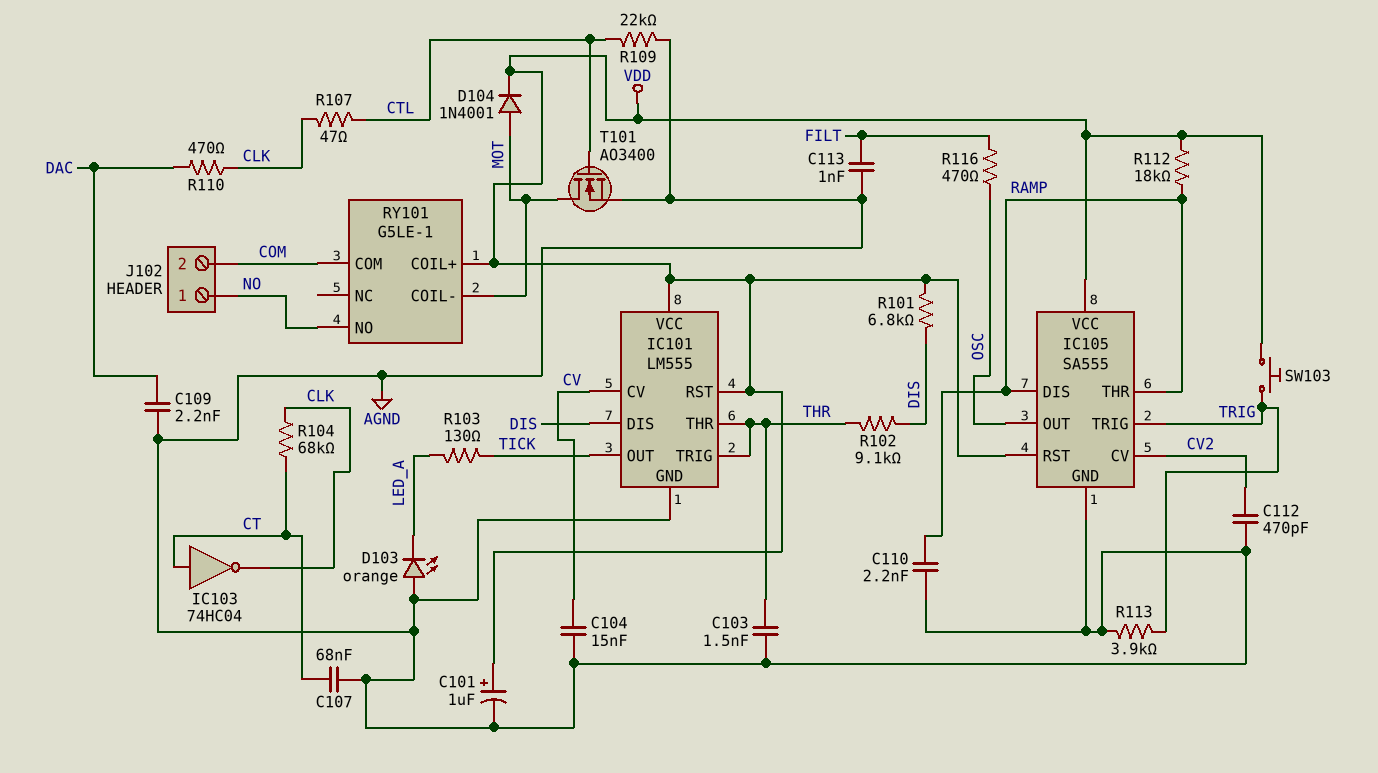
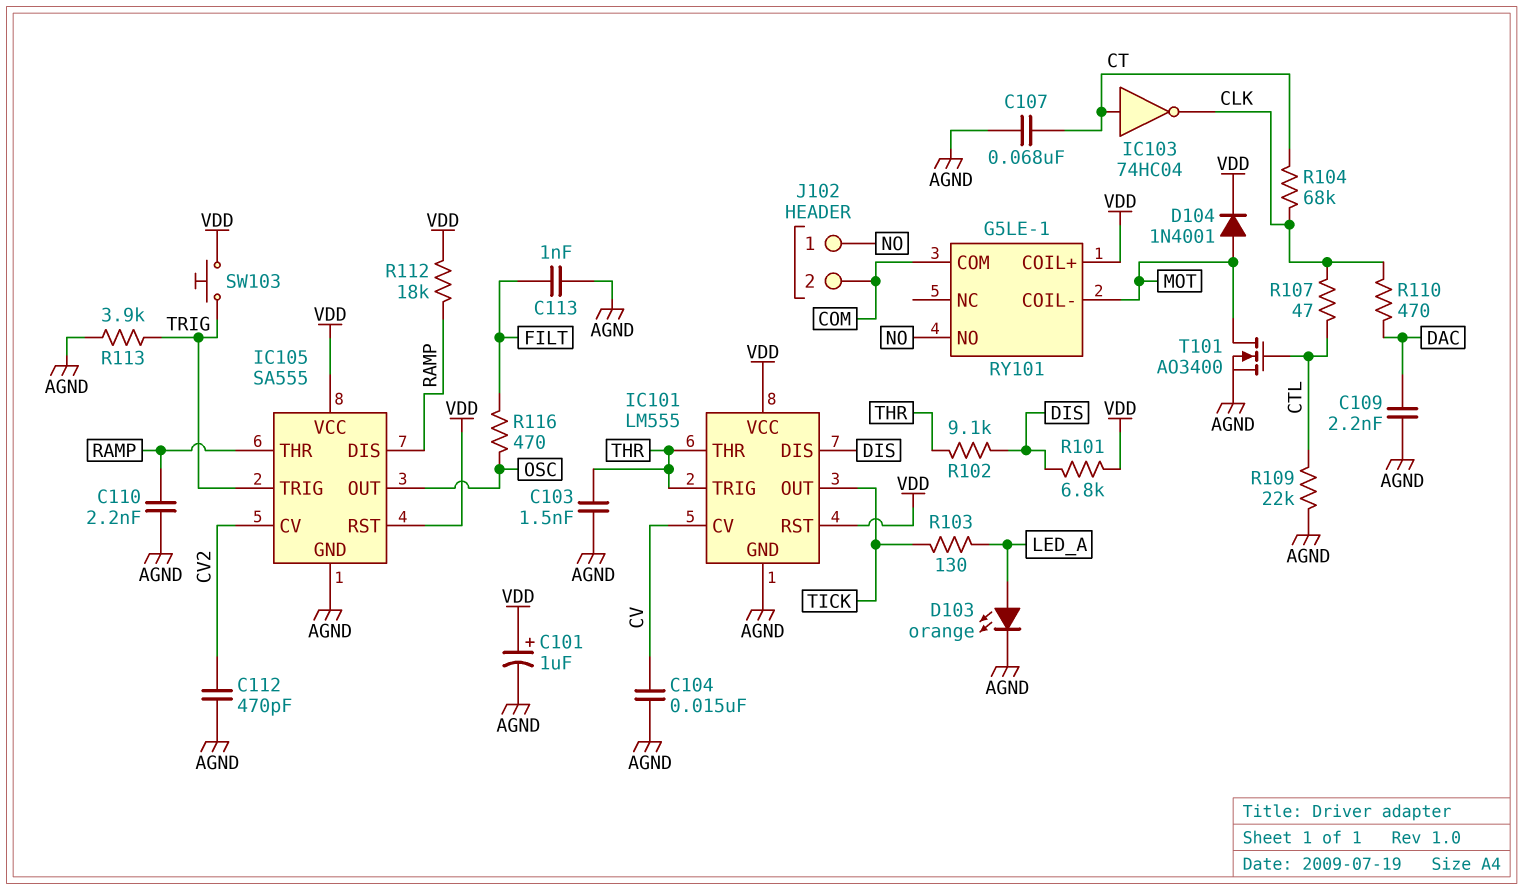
D103: LED orange (A AGND, K LED_A) -> LED orange (A LED_A, K AGND)

